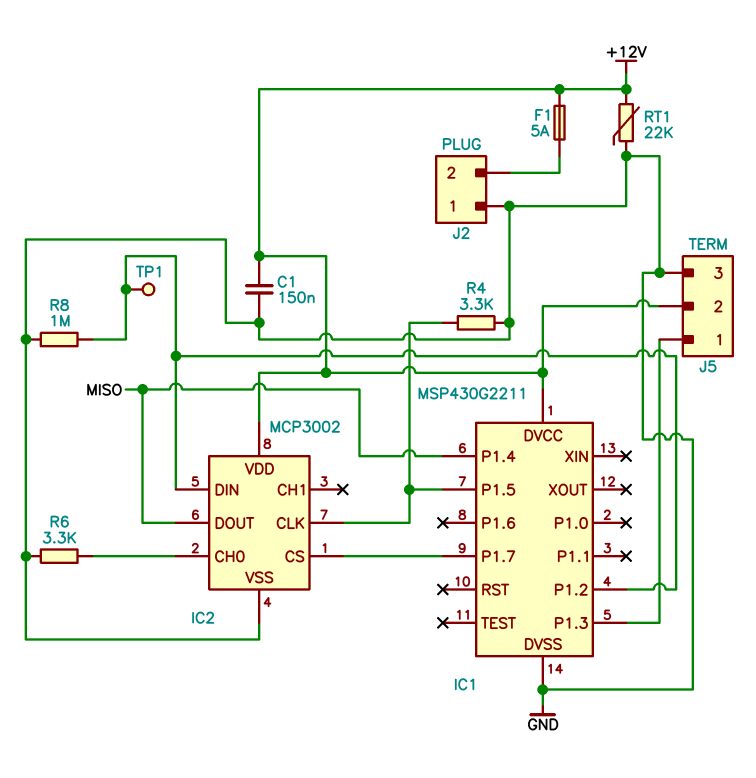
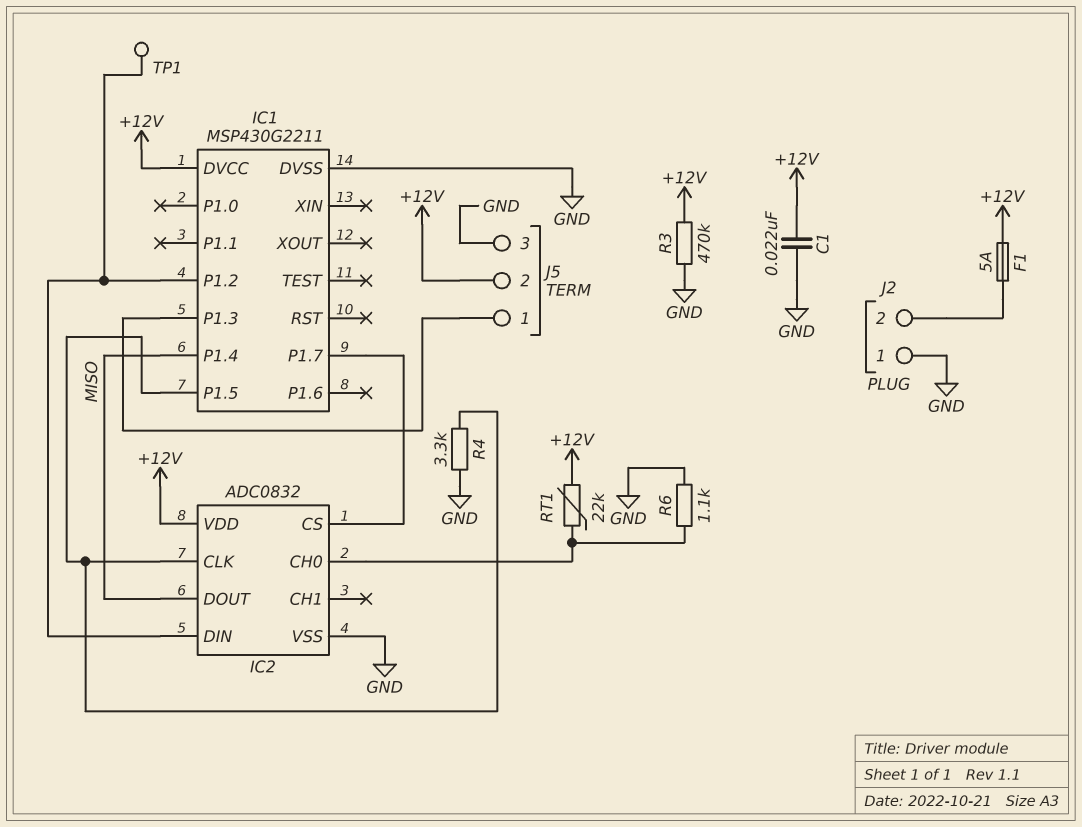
C1: 150nF (+12V, GND) -> 22nF (+12V, GND)
IC2: MCP3002 -> ADC0832
R3: none -> 470k (+12V, GND)
R6: 3.3k (GND, IC2/CH0) -> 1.1k (GND, IC2/CH0)
R8: 1M (GND, IC1/P1.2) -> none
RT1: 22k (+12V, GND) -> 22k (+12V, IC2/CH0)

